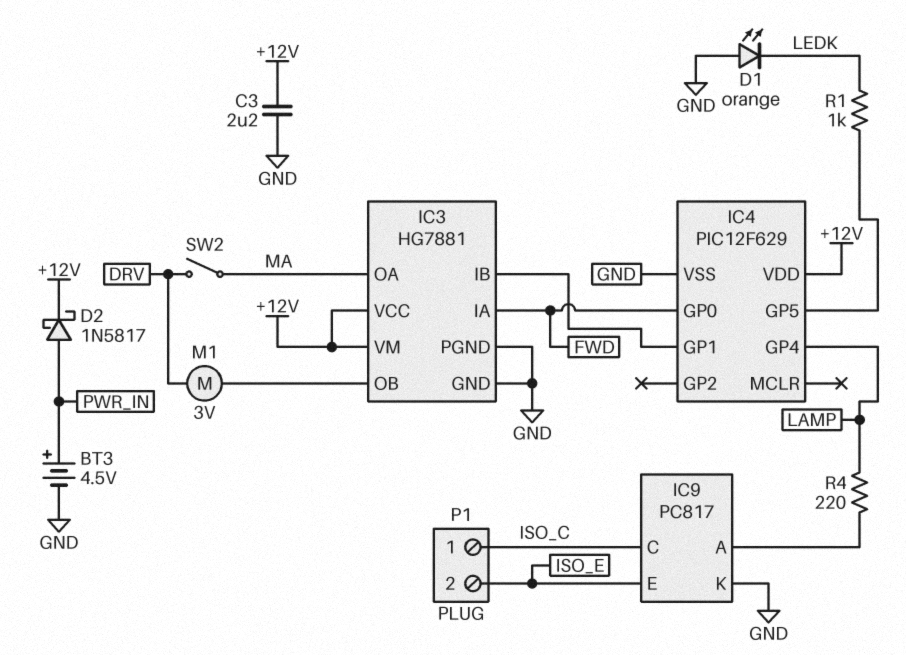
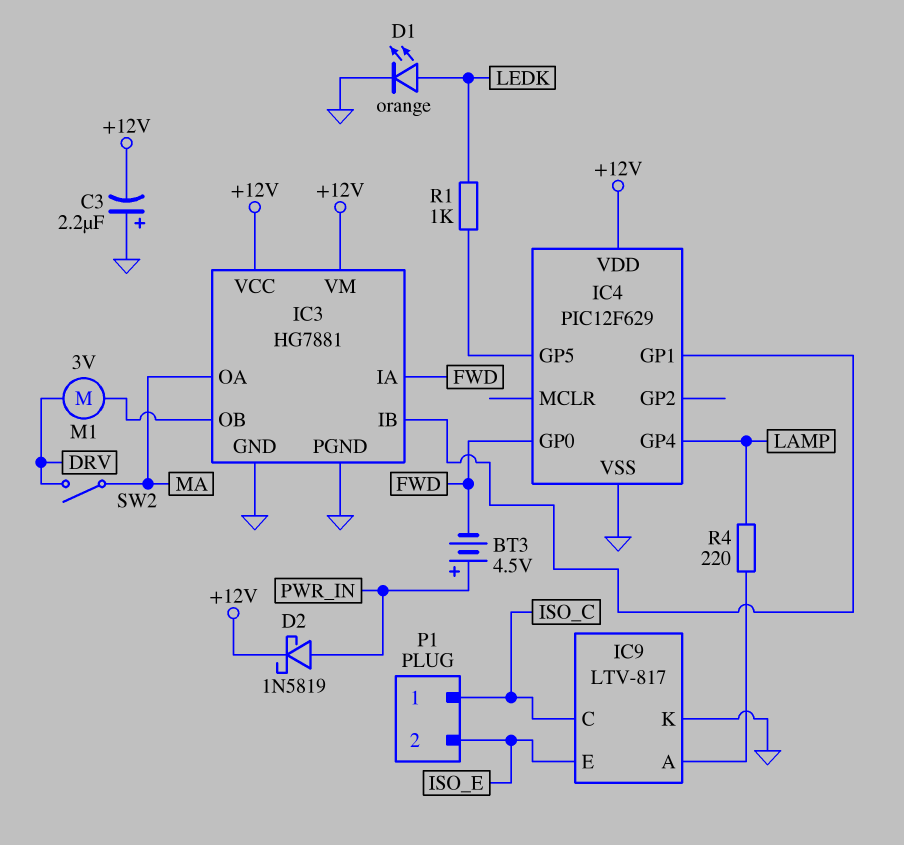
BT3: 4.5V (plus PWR_IN, minus GND) -> 4.5V (plus PWR_IN, minus FWD)
C3: 2.2uF (+12V, GND) -> 2.2uF (plus GND, minus +12V)
D1: LED orange (A GND, K LEDK) -> LED orange (A LEDK, K GND)
D2: schottky 1N5817 (A PWR_IN, K +12V) -> schottky 1N5819 (A PWR_IN, K +12V)
IC9: PC817 -> LTV-817

